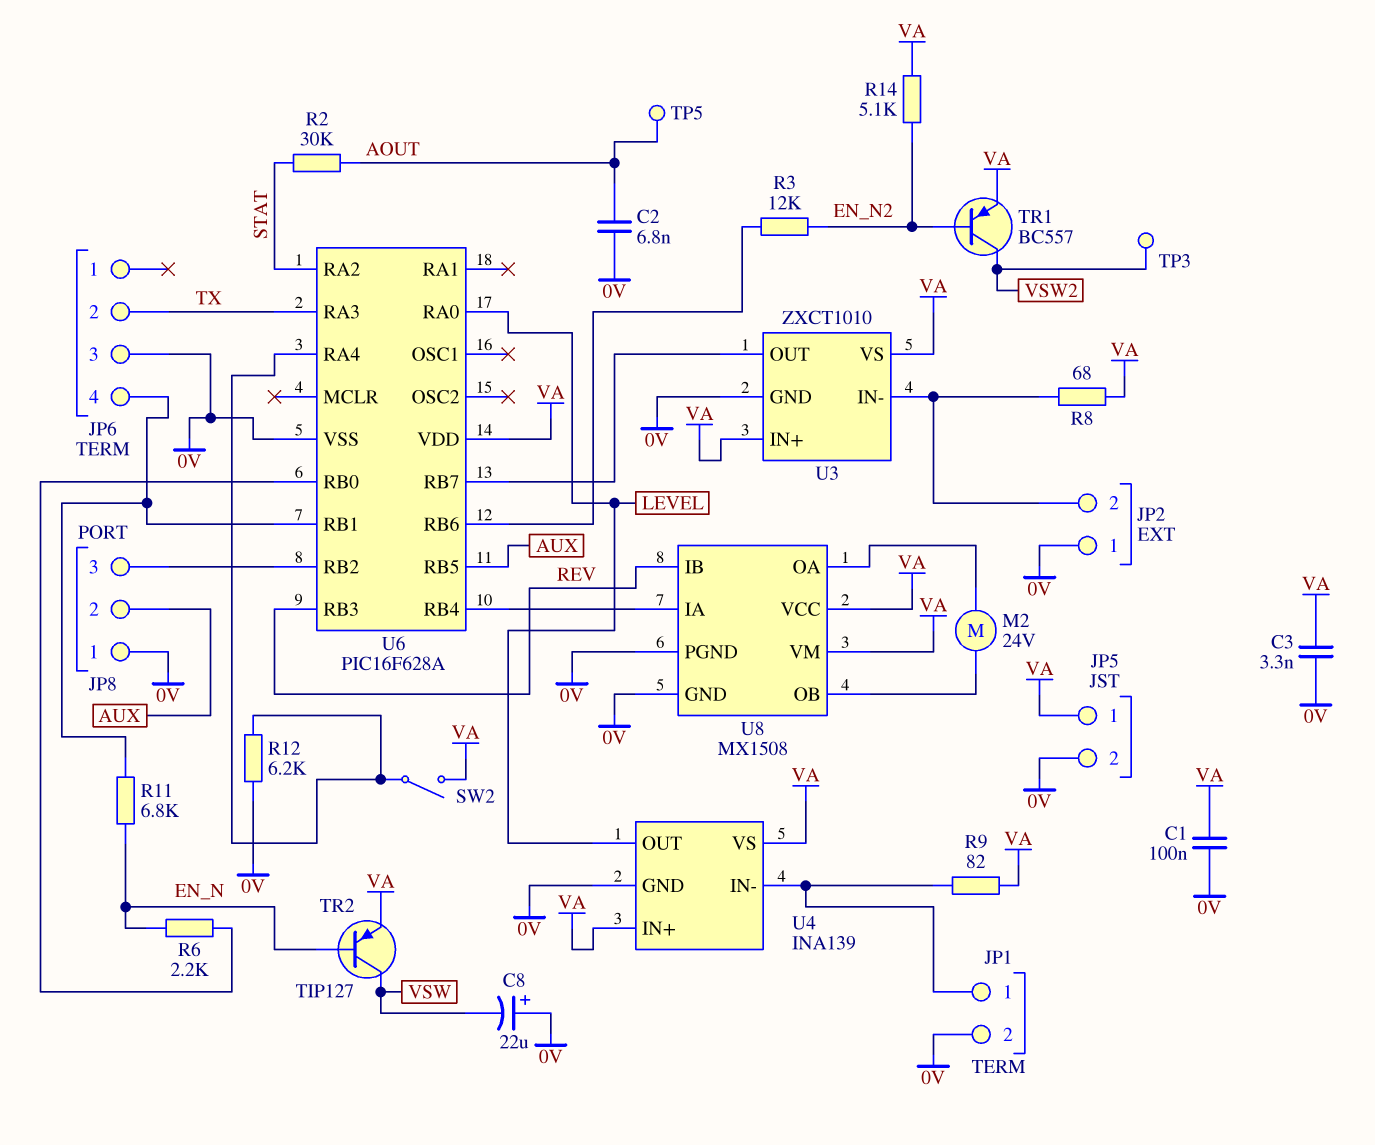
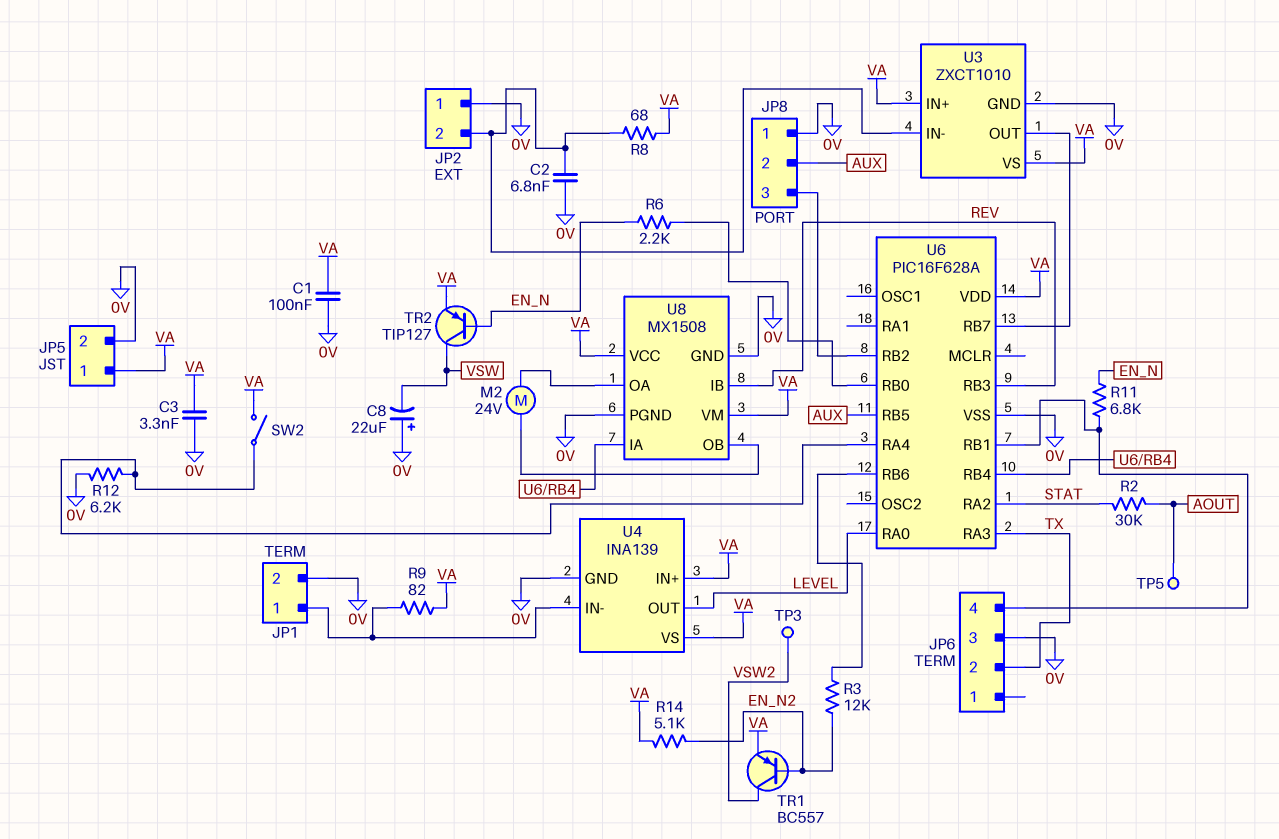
C2: 6.8nF (0V, AOUT) -> 6.8nF (0V, JP2/2)

